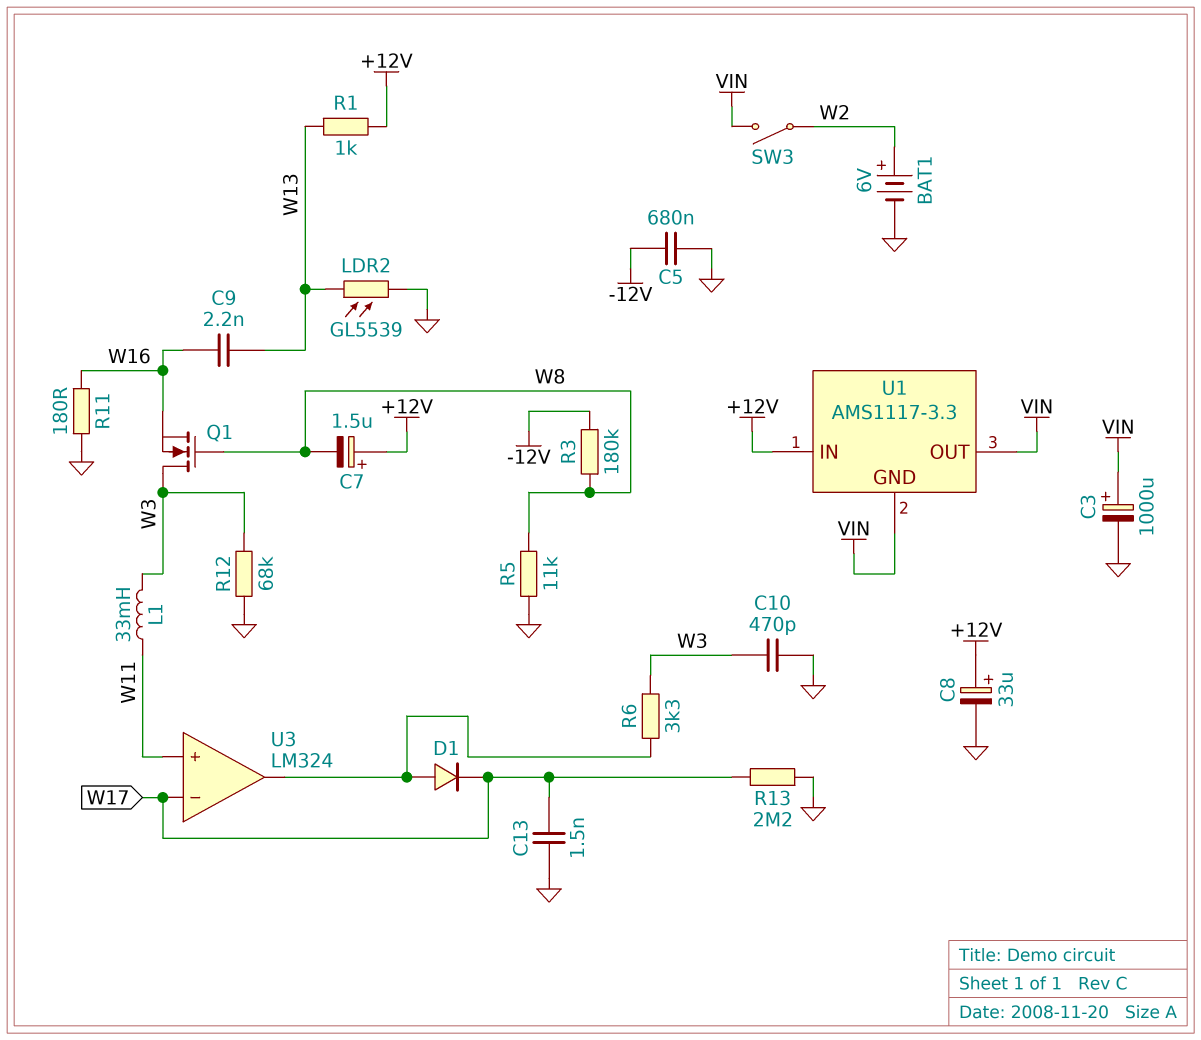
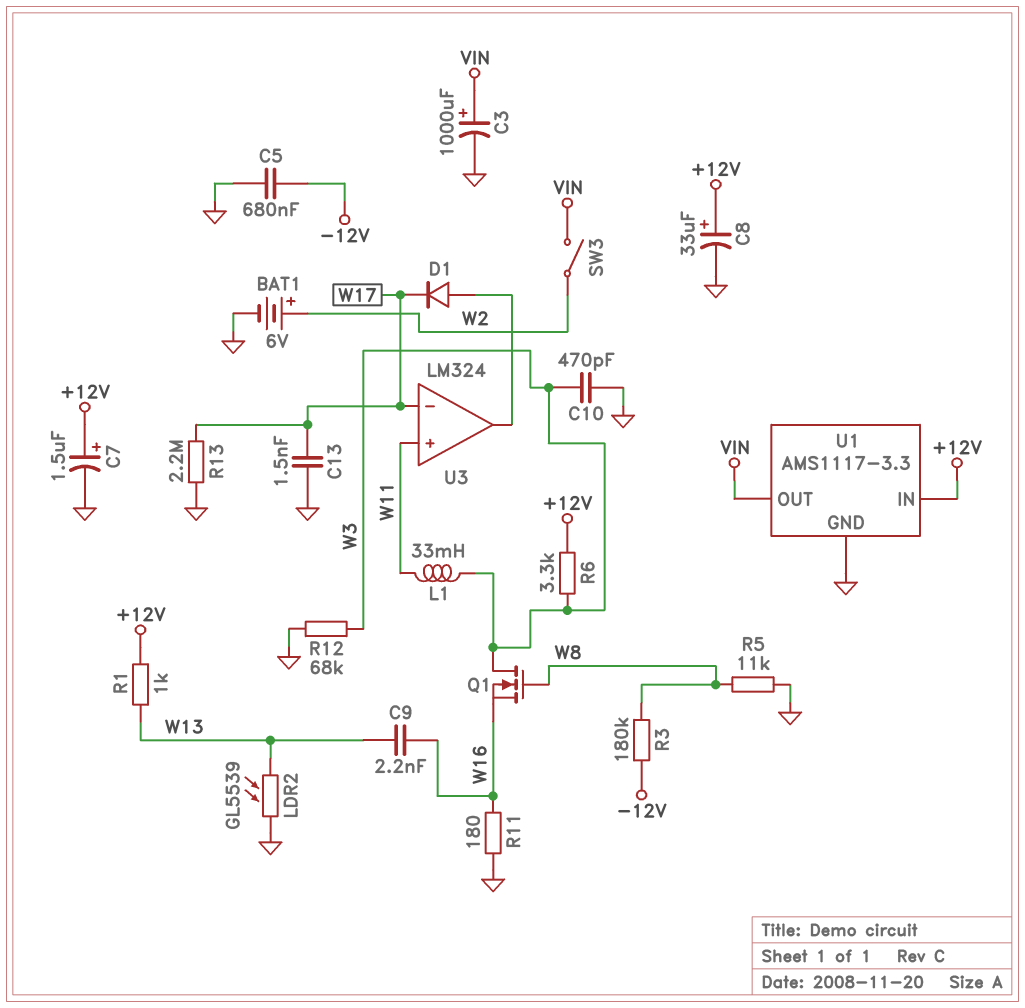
C7: 1.5uF (plus +12V, minus W8) -> 1.5uF (plus +12V, minus GND)
R6: 3.3k (U3/out, W3) -> 3.3k (+12V, W3)
U1 pin GND: VIN -> GND

